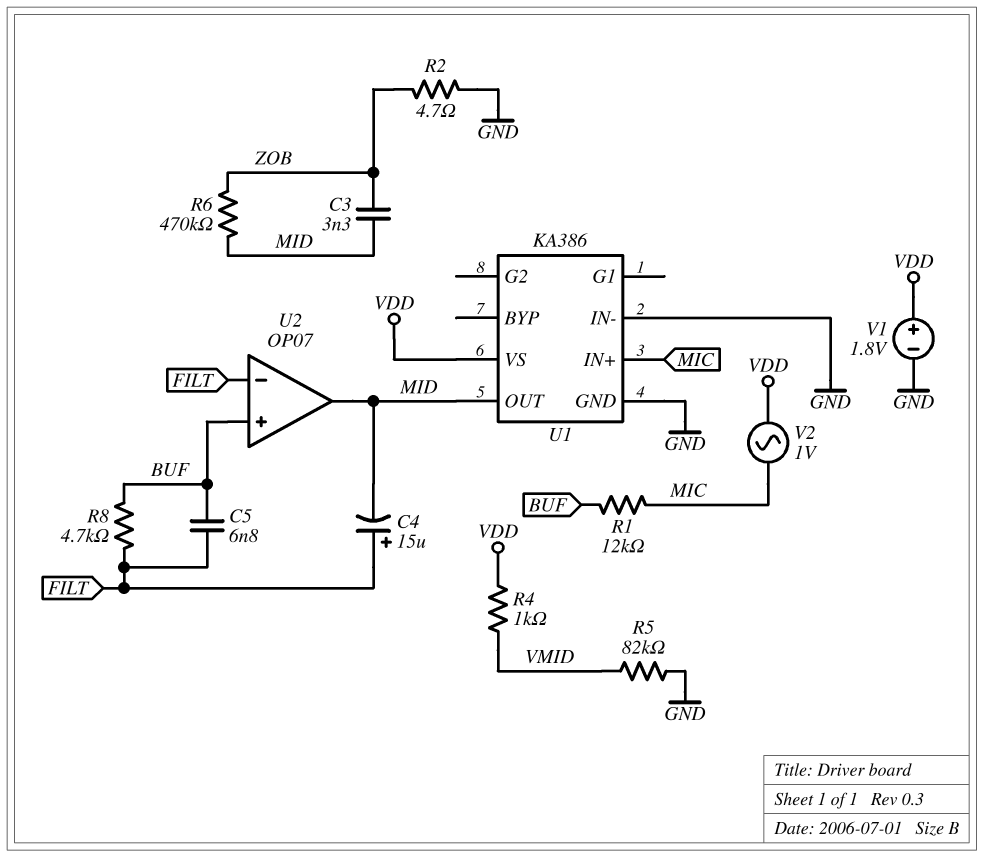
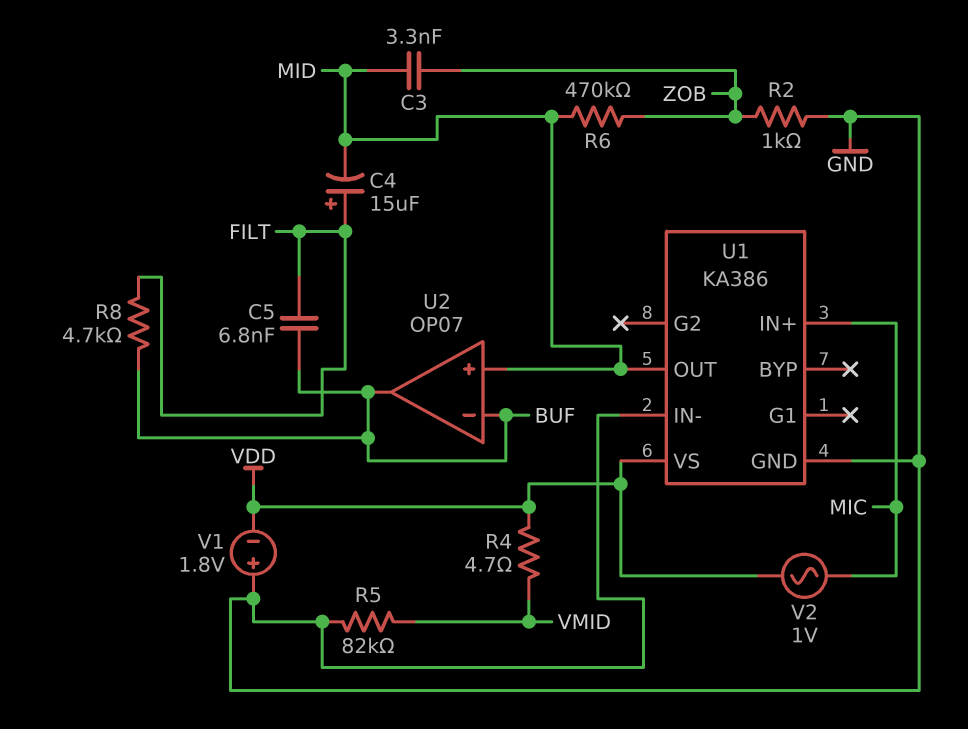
R1: 12k (BUF, MIC) -> none
R2: 4.7 (GND, ZOB) -> 1k (GND, ZOB)
R4: 1k (VDD, VMID) -> 4.7 (VDD, VMID)
U2 pin in+: BUF -> MID
U2 pin in-: FILT -> BUF
U2 pin out: MID -> BUF
V1: 1.8V (plus VDD, minus GND) -> 1.8V (plus GND, minus VDD)

